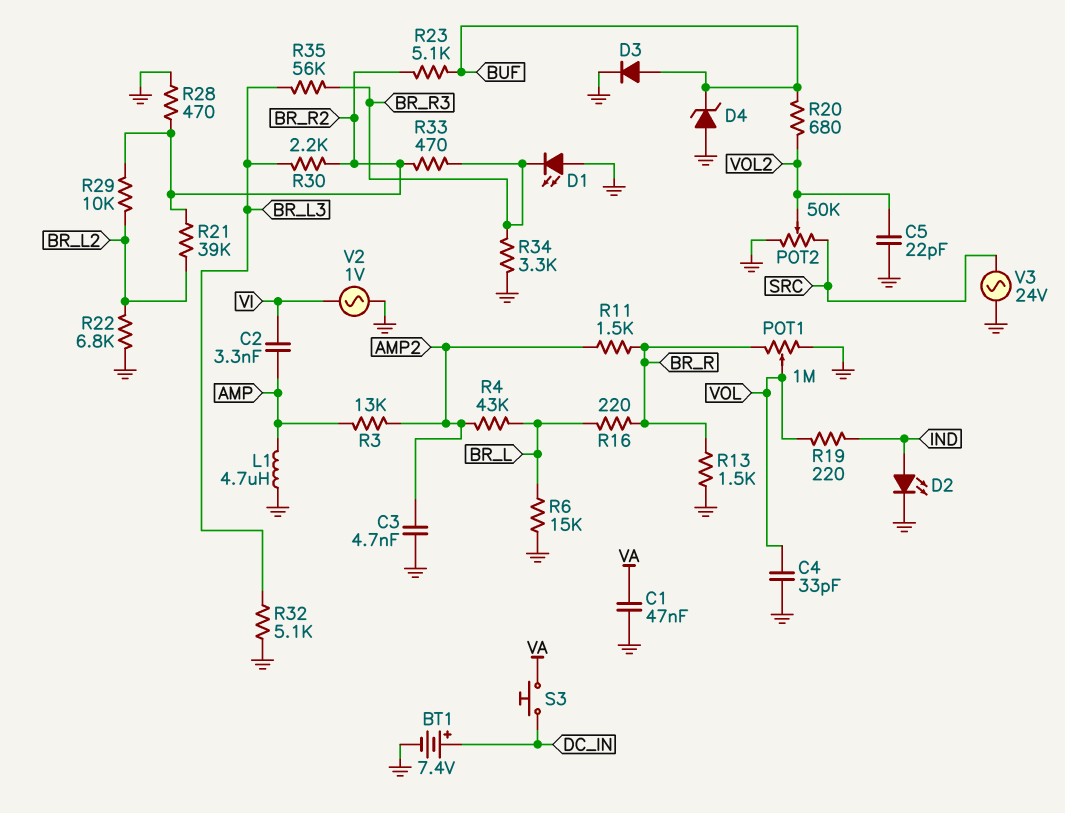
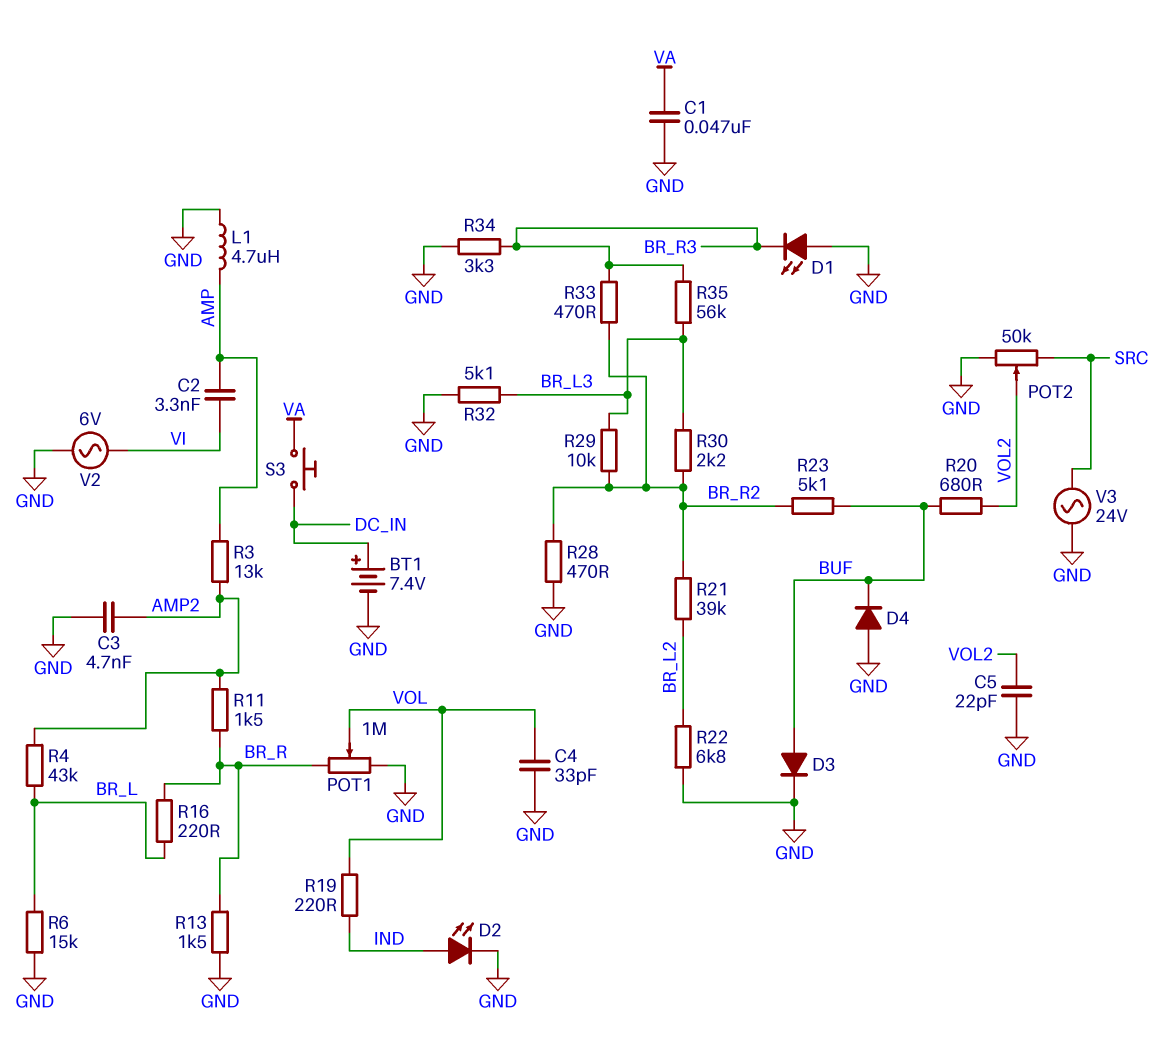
D4: zener (A GND, K BUF) -> diode (A GND, K BUF)
R29: 10k (BR_L2, BR_R2) -> 10k (BR_L3, BR_R2)
V2: AC 1V (GND, VI) -> AC 6V (GND, VI)

